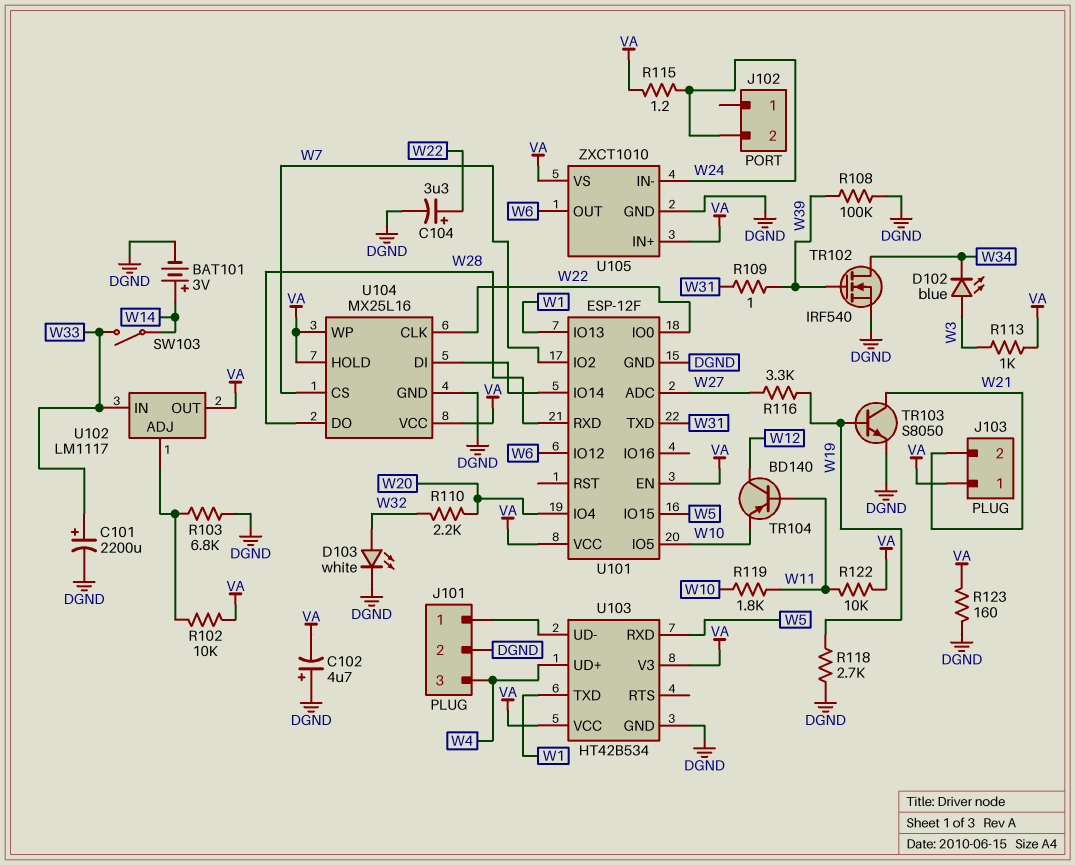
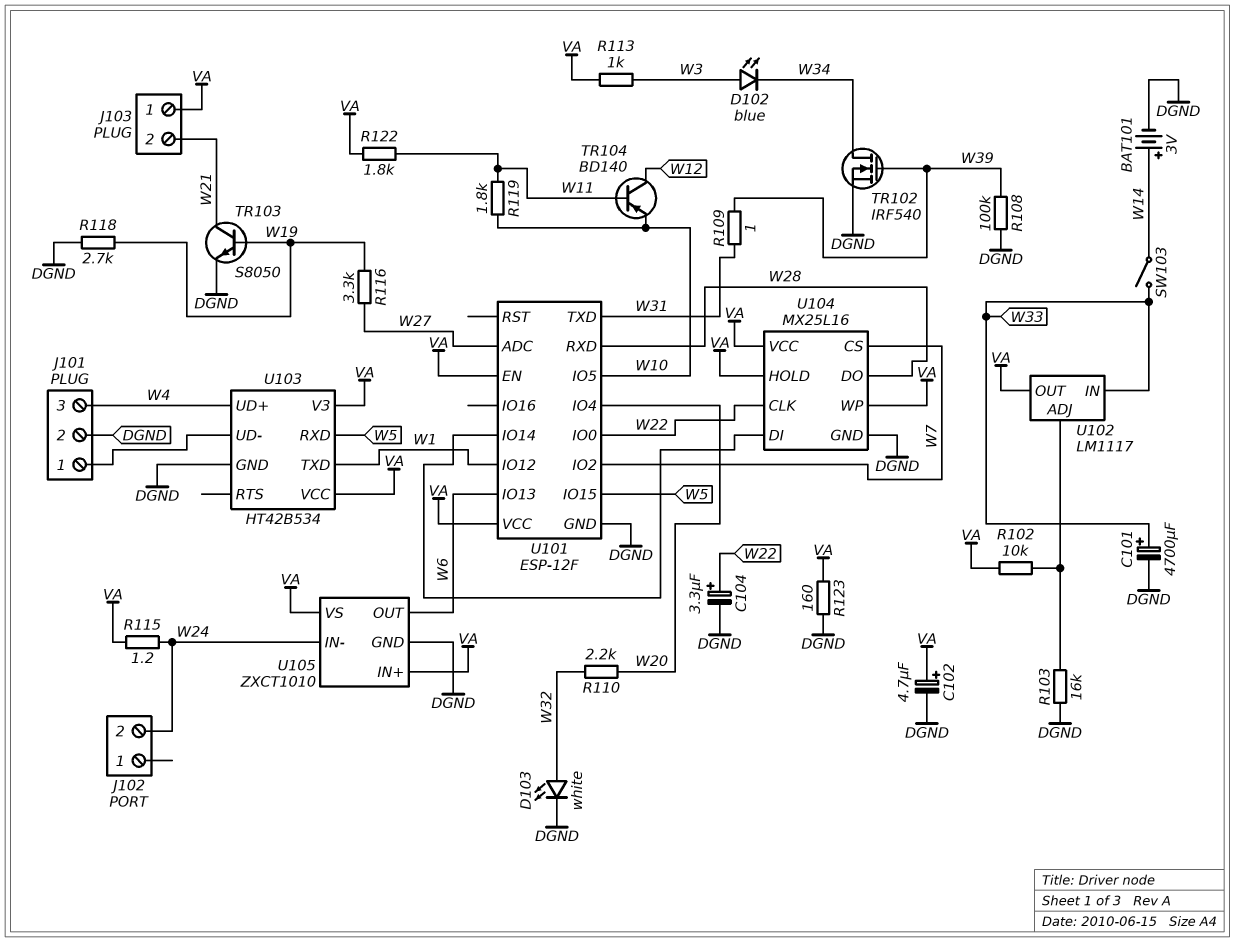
C101: 2200uF (plus W33, minus DGND) -> 4700uF (plus W33, minus DGND)
C102: 4.7uF (plus DGND, minus VA) -> 4.7uF (plus VA, minus DGND)
R103: 6.8k (DGND, U102/ADJ) -> 16k (DGND, U102/ADJ)
R122: 10k (VA, W11) -> 1.8k (VA, W11)
U101 pin IO12: W6 -> W1
U101 pin IO13: W1 -> W6

